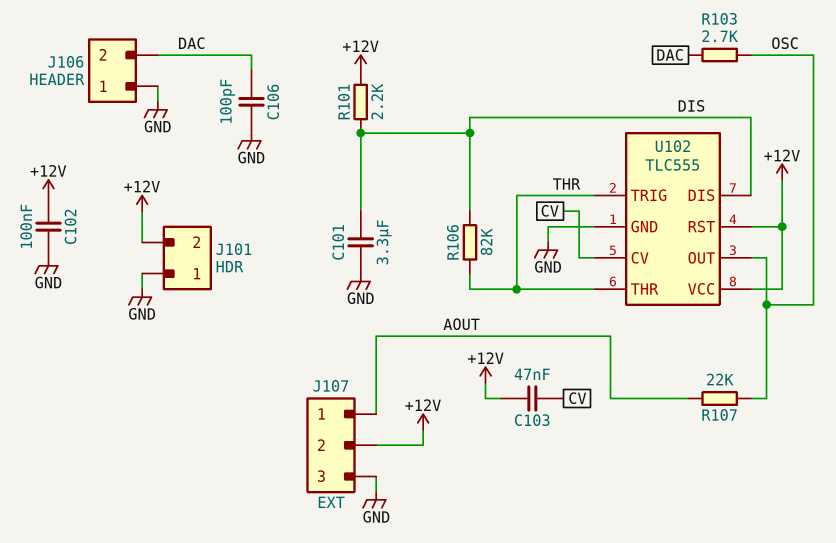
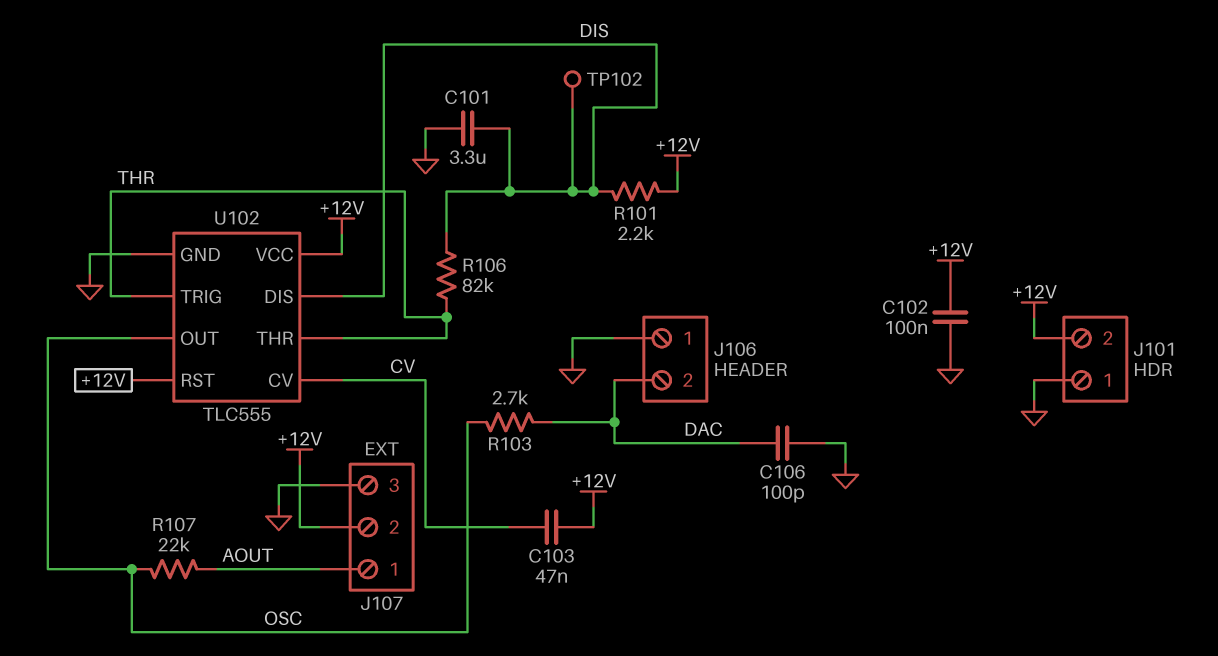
TP102: none -> test point (DIS)

